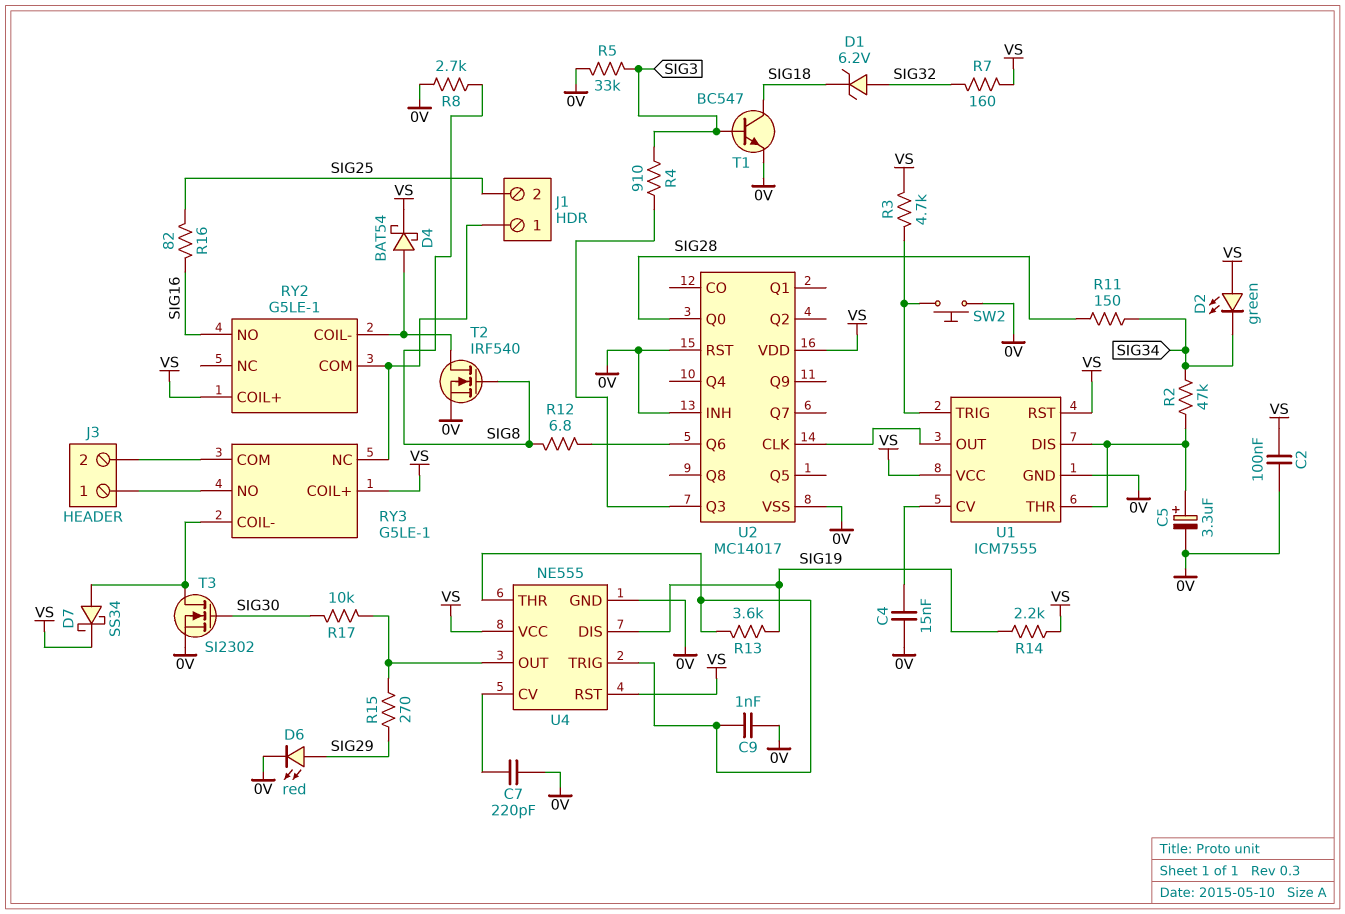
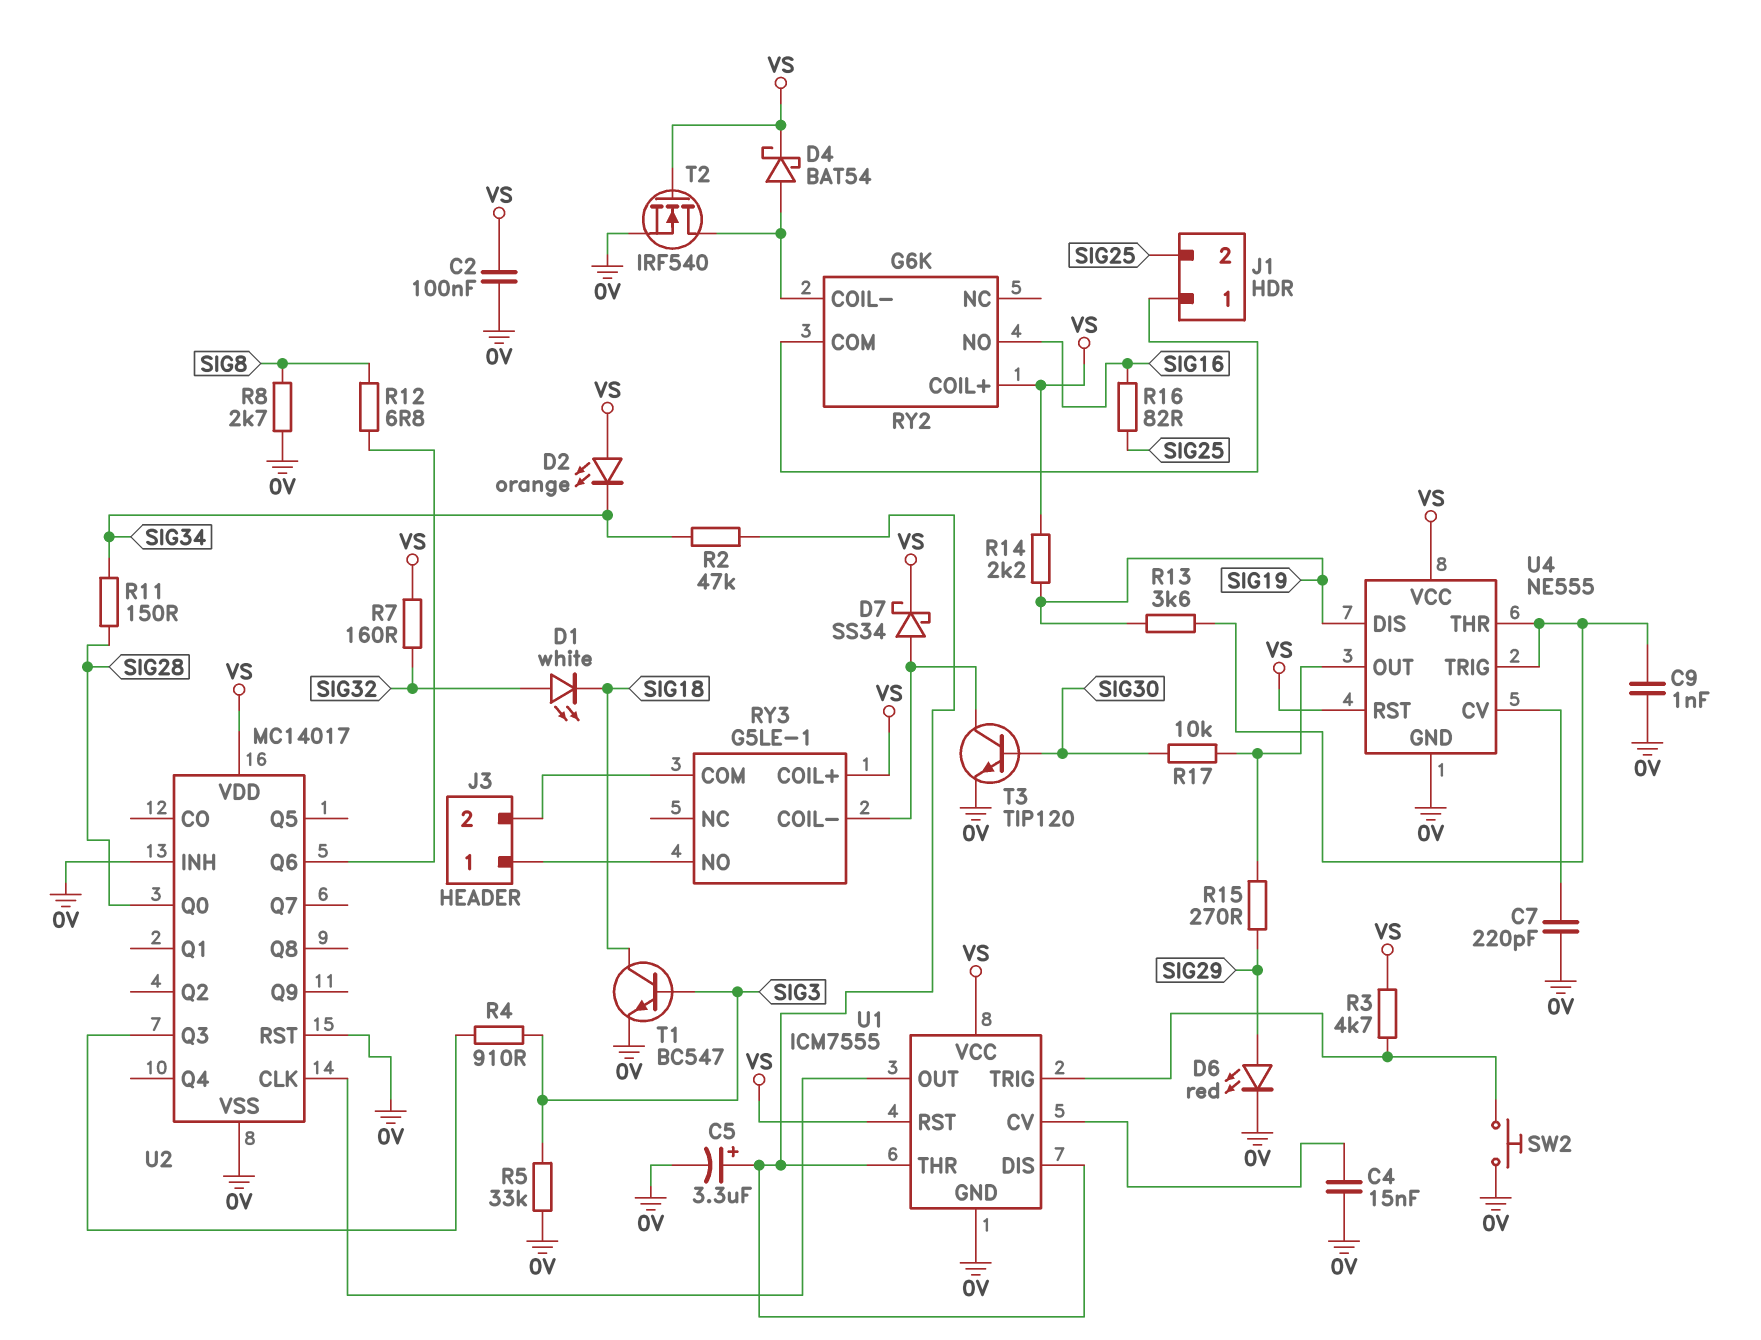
D1: zener 6.2V (A SIG32, K SIG18) -> LED white (A SIG32, K SIG18)
D2: LED green (A VS, K SIG34) -> LED orange (A VS, K SIG34)
RY2: G5LE-1 -> G6K
RY3 pin NC: J1/1 -> none
T2: NMOS IRF540 (G SIG8, D RY2/COIL-, S 0V) -> NMOS IRF540 (G VS, D RY2/COIL-, S 0V)
T3: NMOS SI2302 (G SIG30, D RY3/COIL-, S 0V) -> NPN TIP120 (B SIG30, C RY3/COIL-, E 0V)

